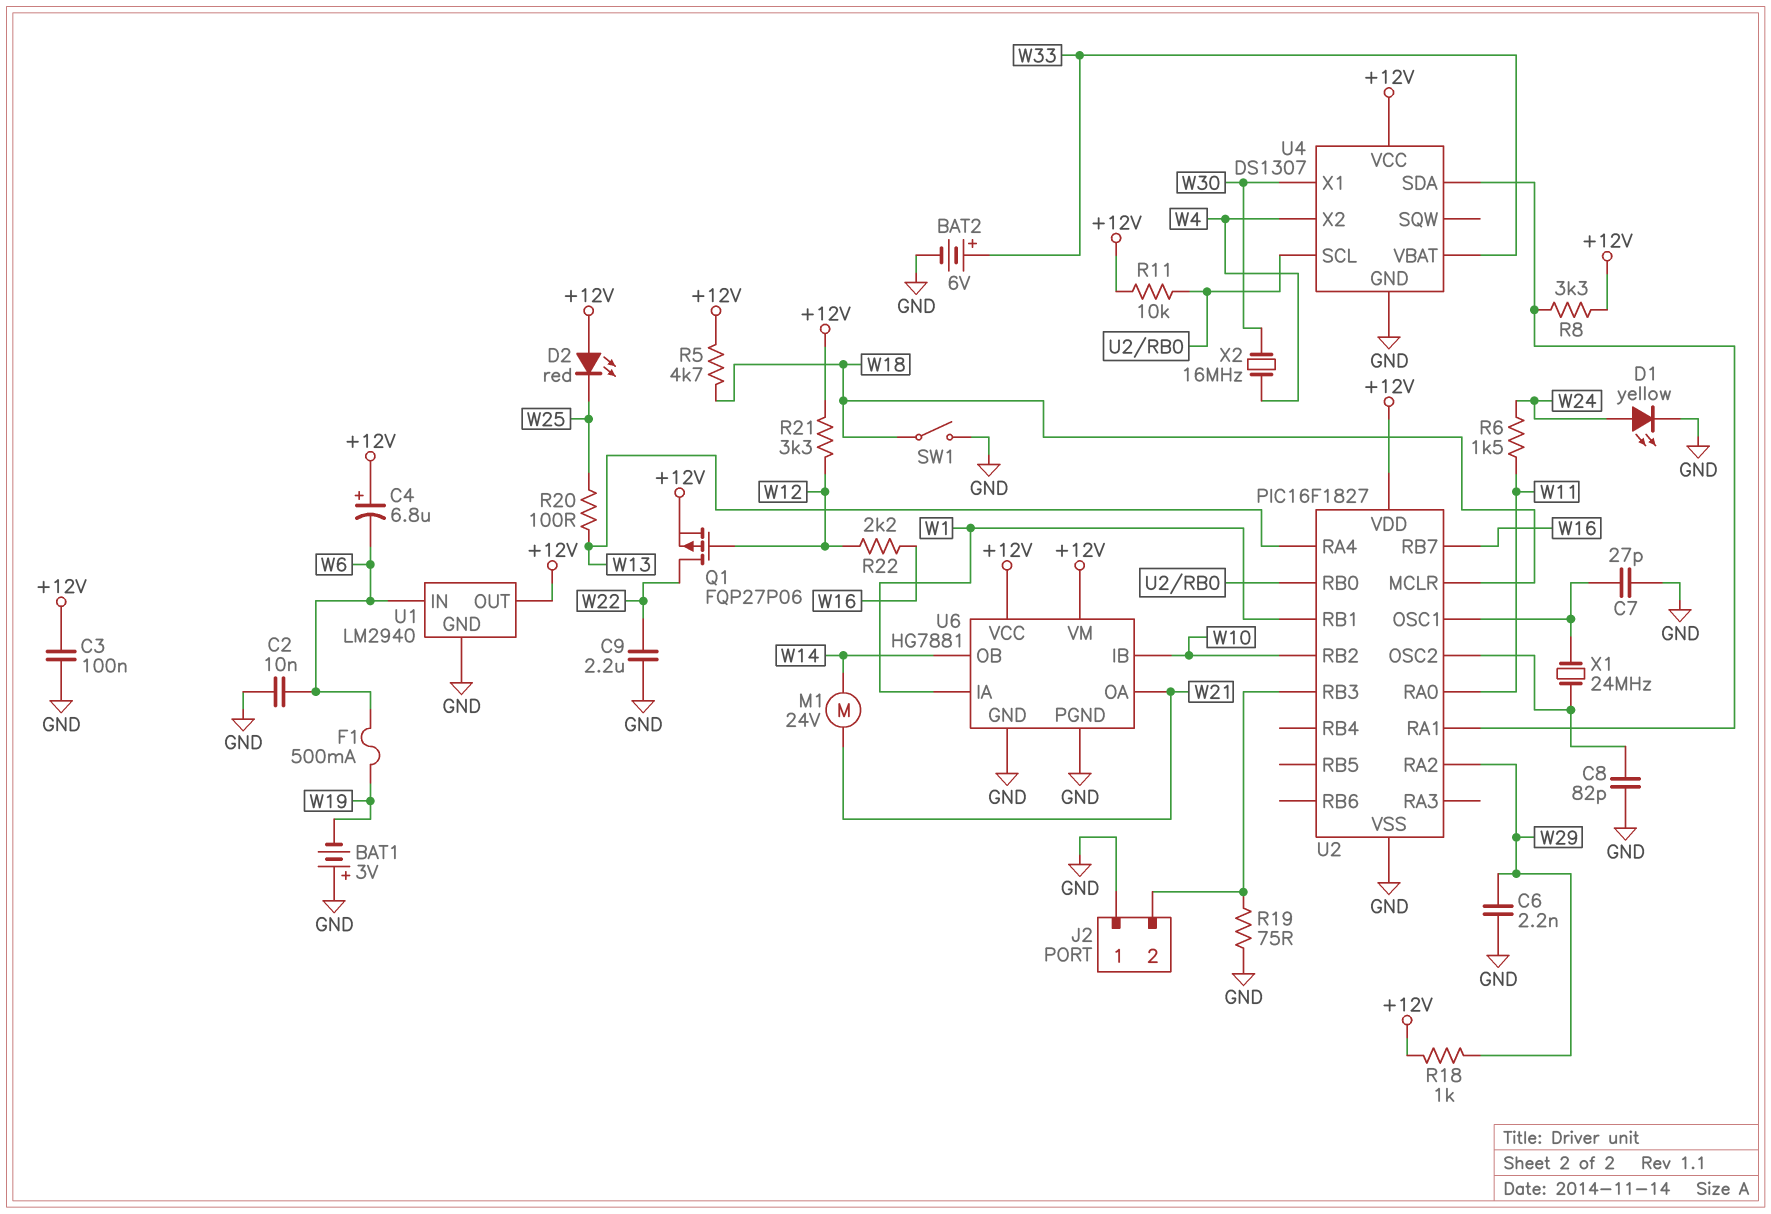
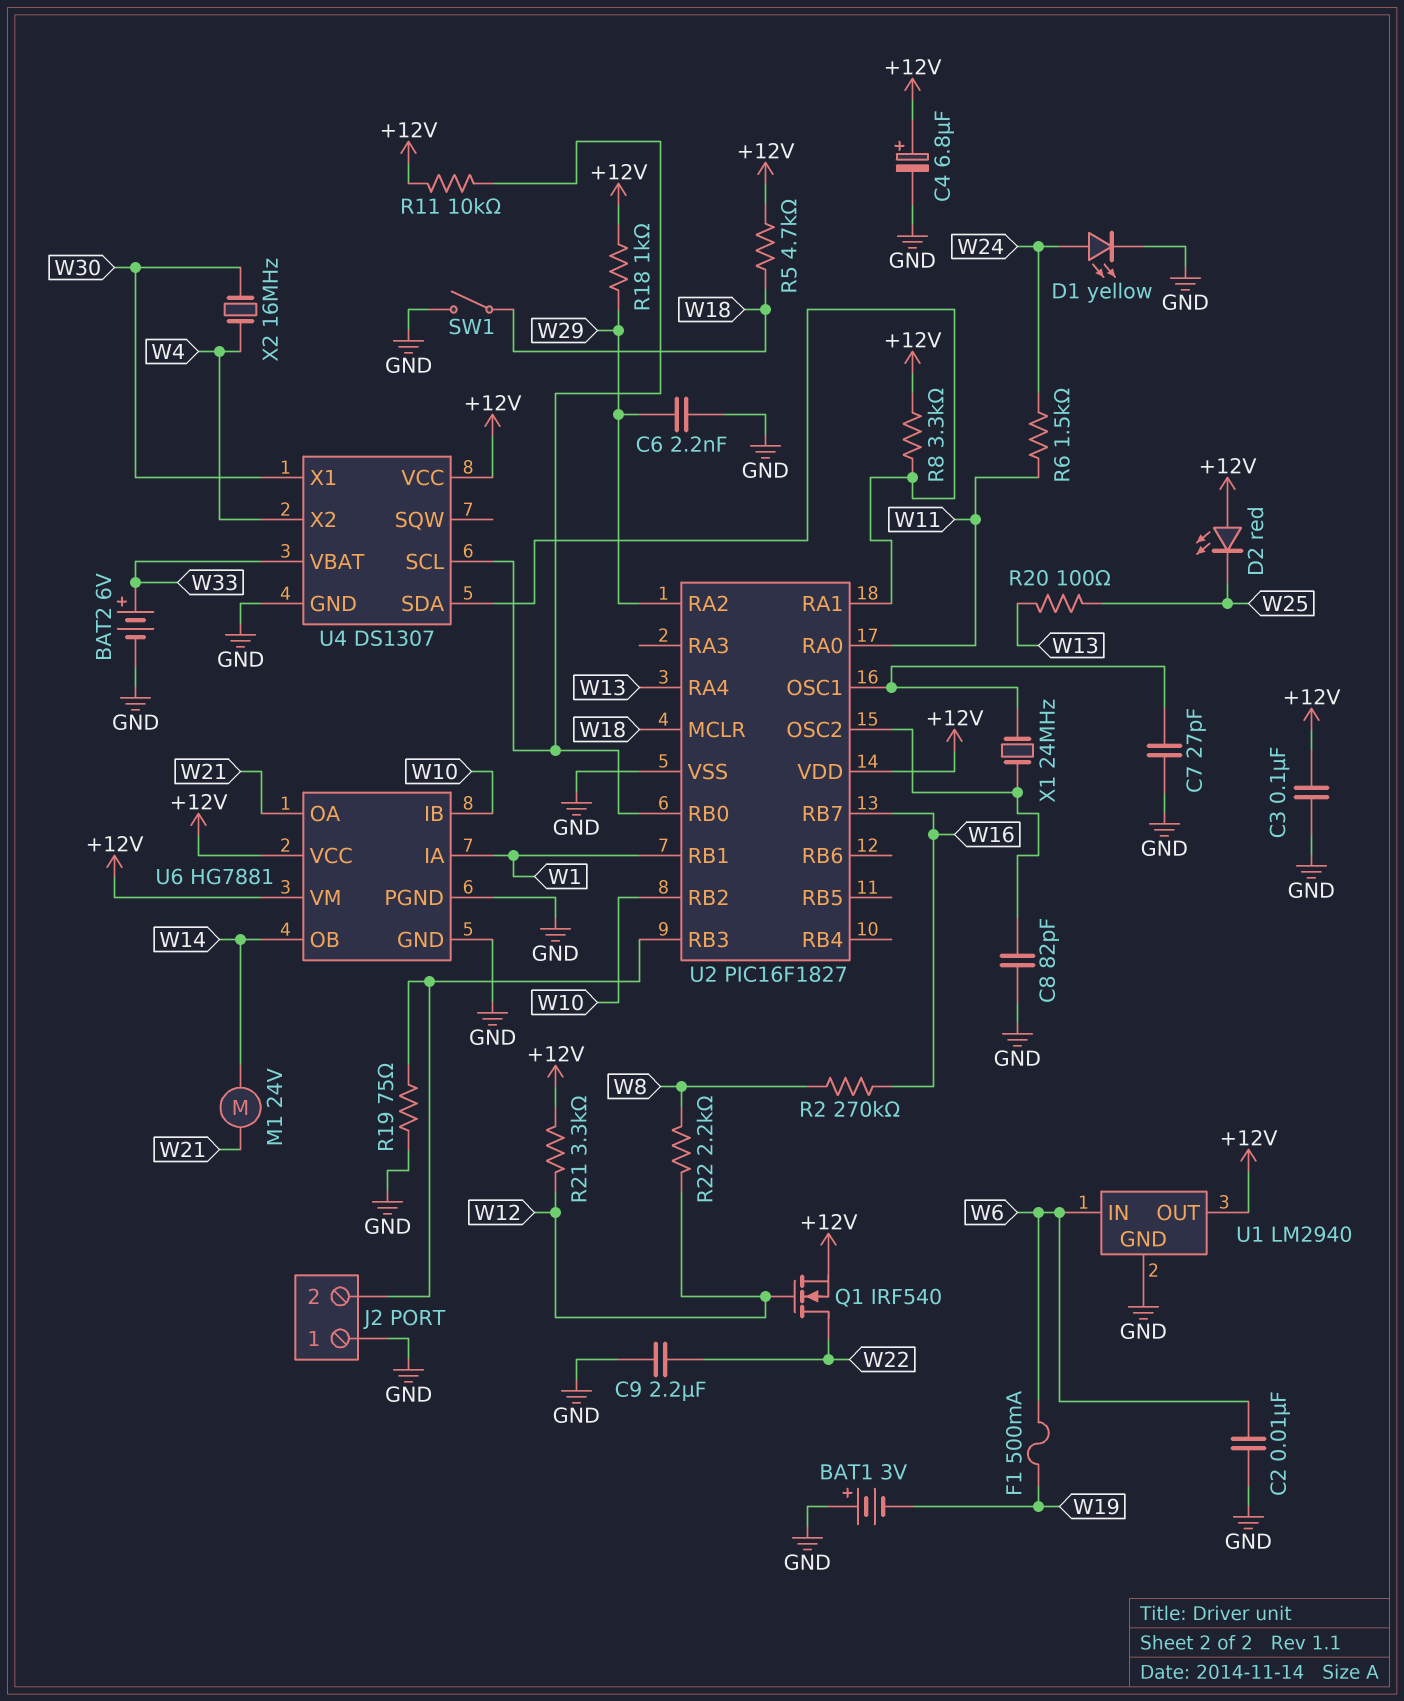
C4: 6.8uF (plus +12V, minus W6) -> 6.8uF (plus +12V, minus GND)
Q1: PMOS FQP27P06 (G W12, D W22, S +12V) -> NMOS IRF540 (G W12, D W22, S +12V)
R2: none -> 270k (W8, W16)
R22: 2.2k (W12, W16) -> 2.2k (W8, W12)

